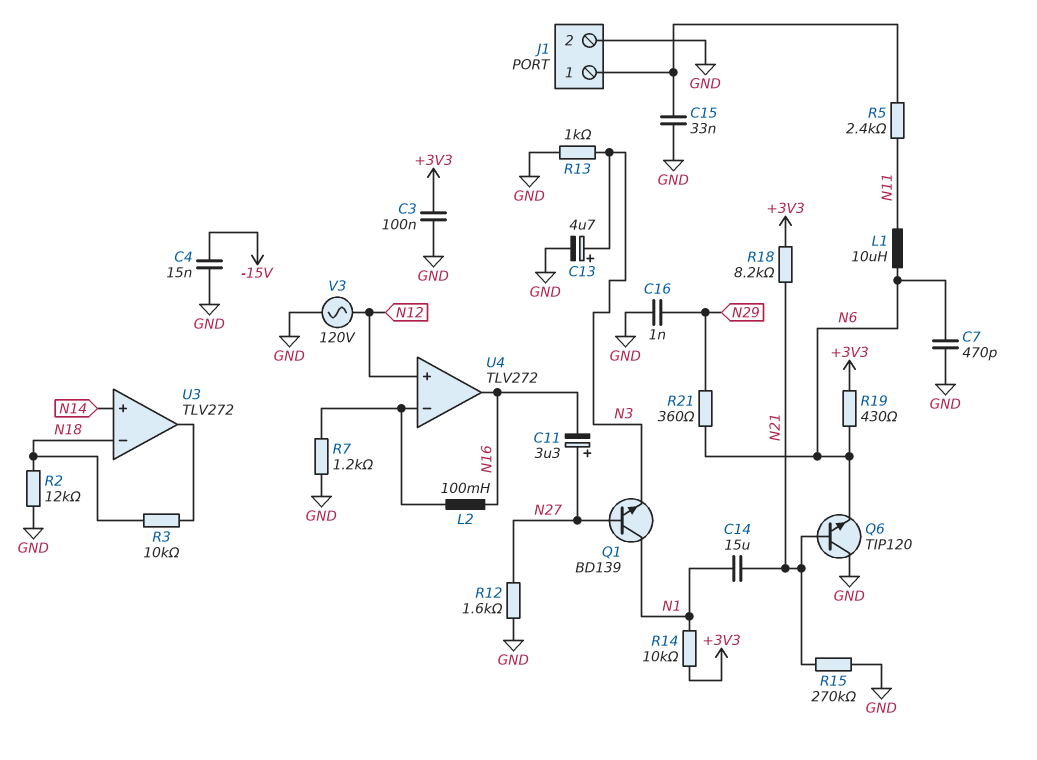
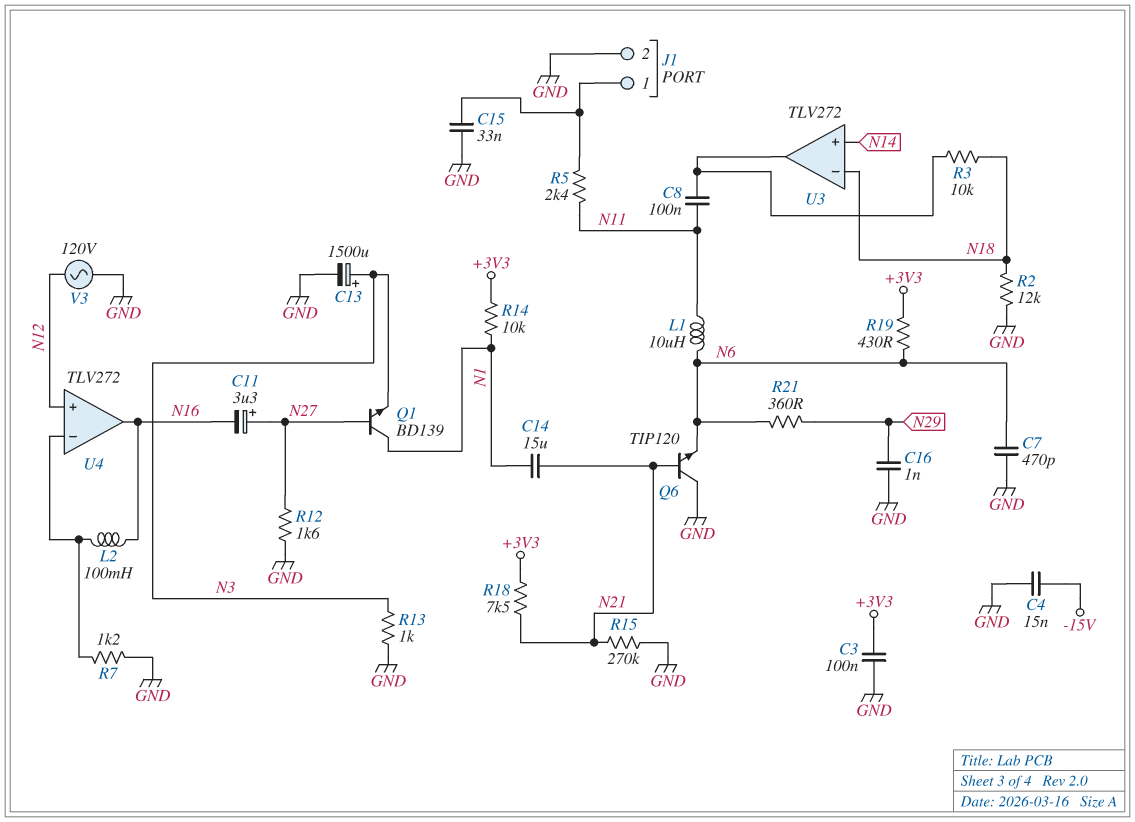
C8: none -> 100nF (N11, U3/out)
C13: 4.7uF (plus N3, minus GND) -> 1500uF (plus N3, minus GND)
R18: 8.2k (+3V3, N21) -> 7.5k (+3V3, N21)

